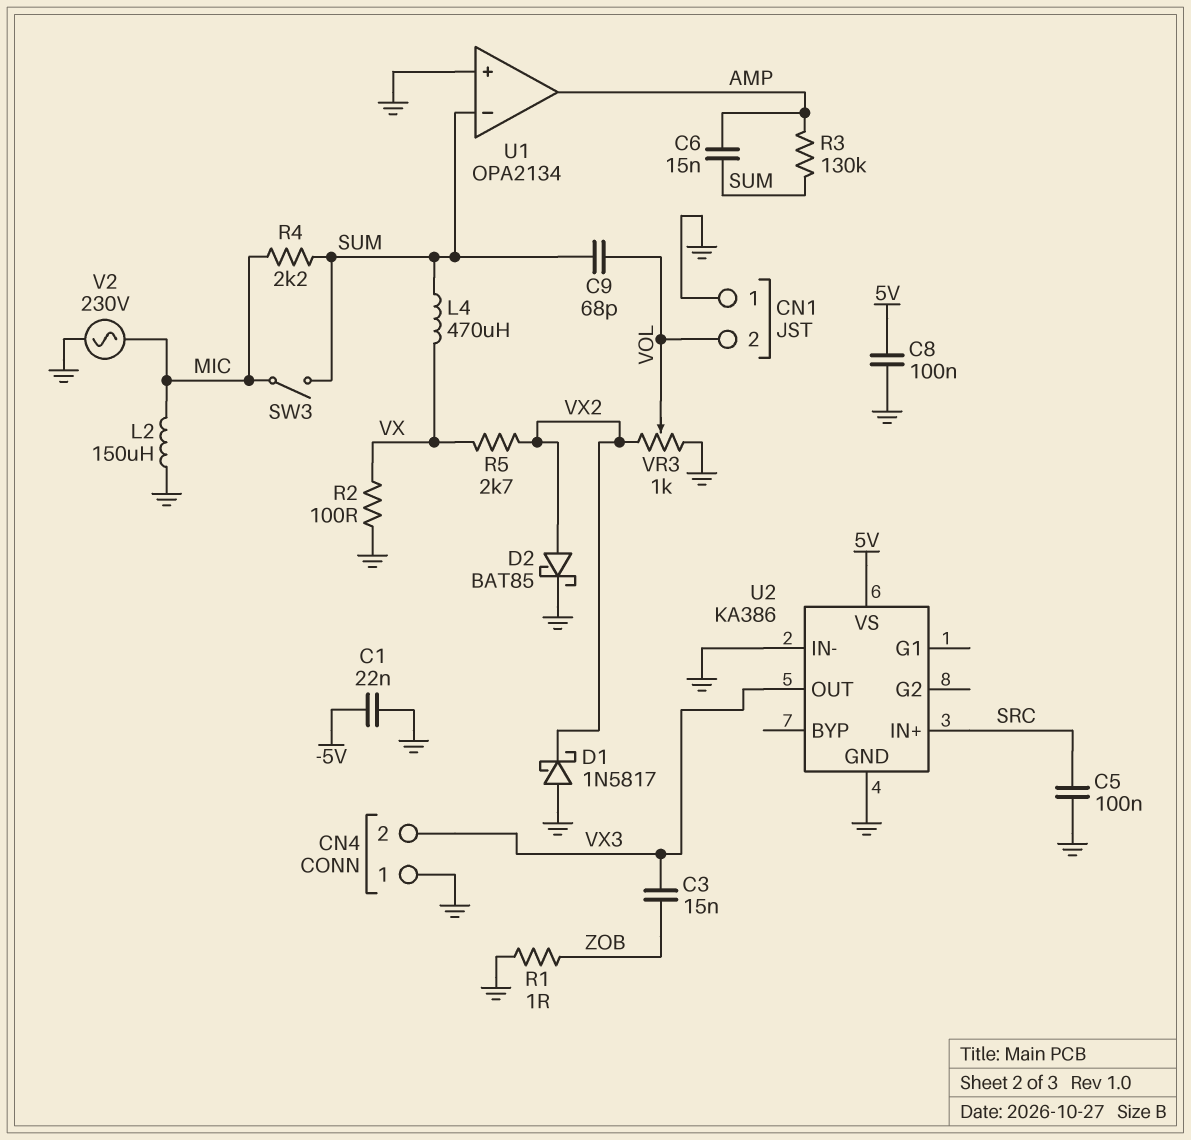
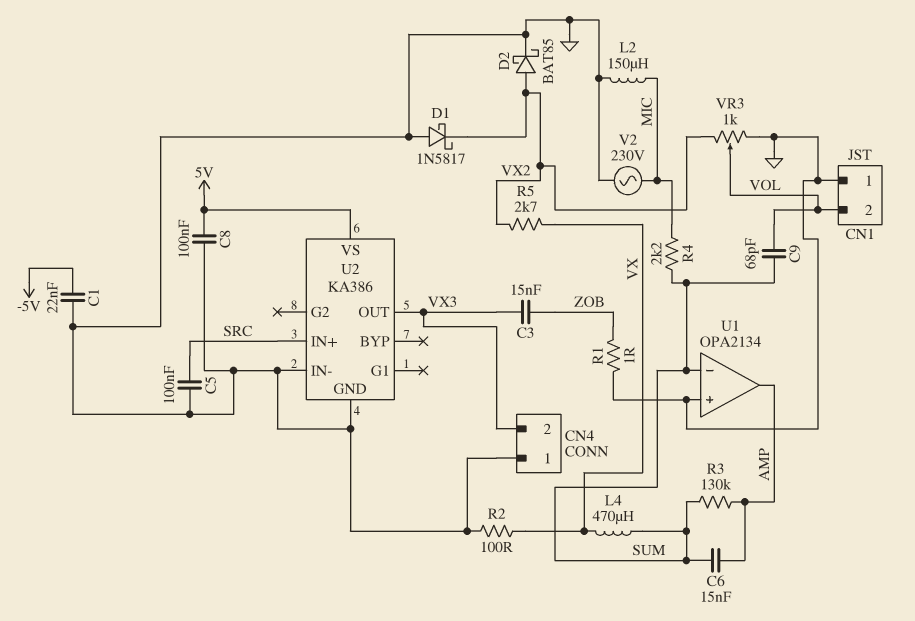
SW3: switch (MIC, SUM) -> none

